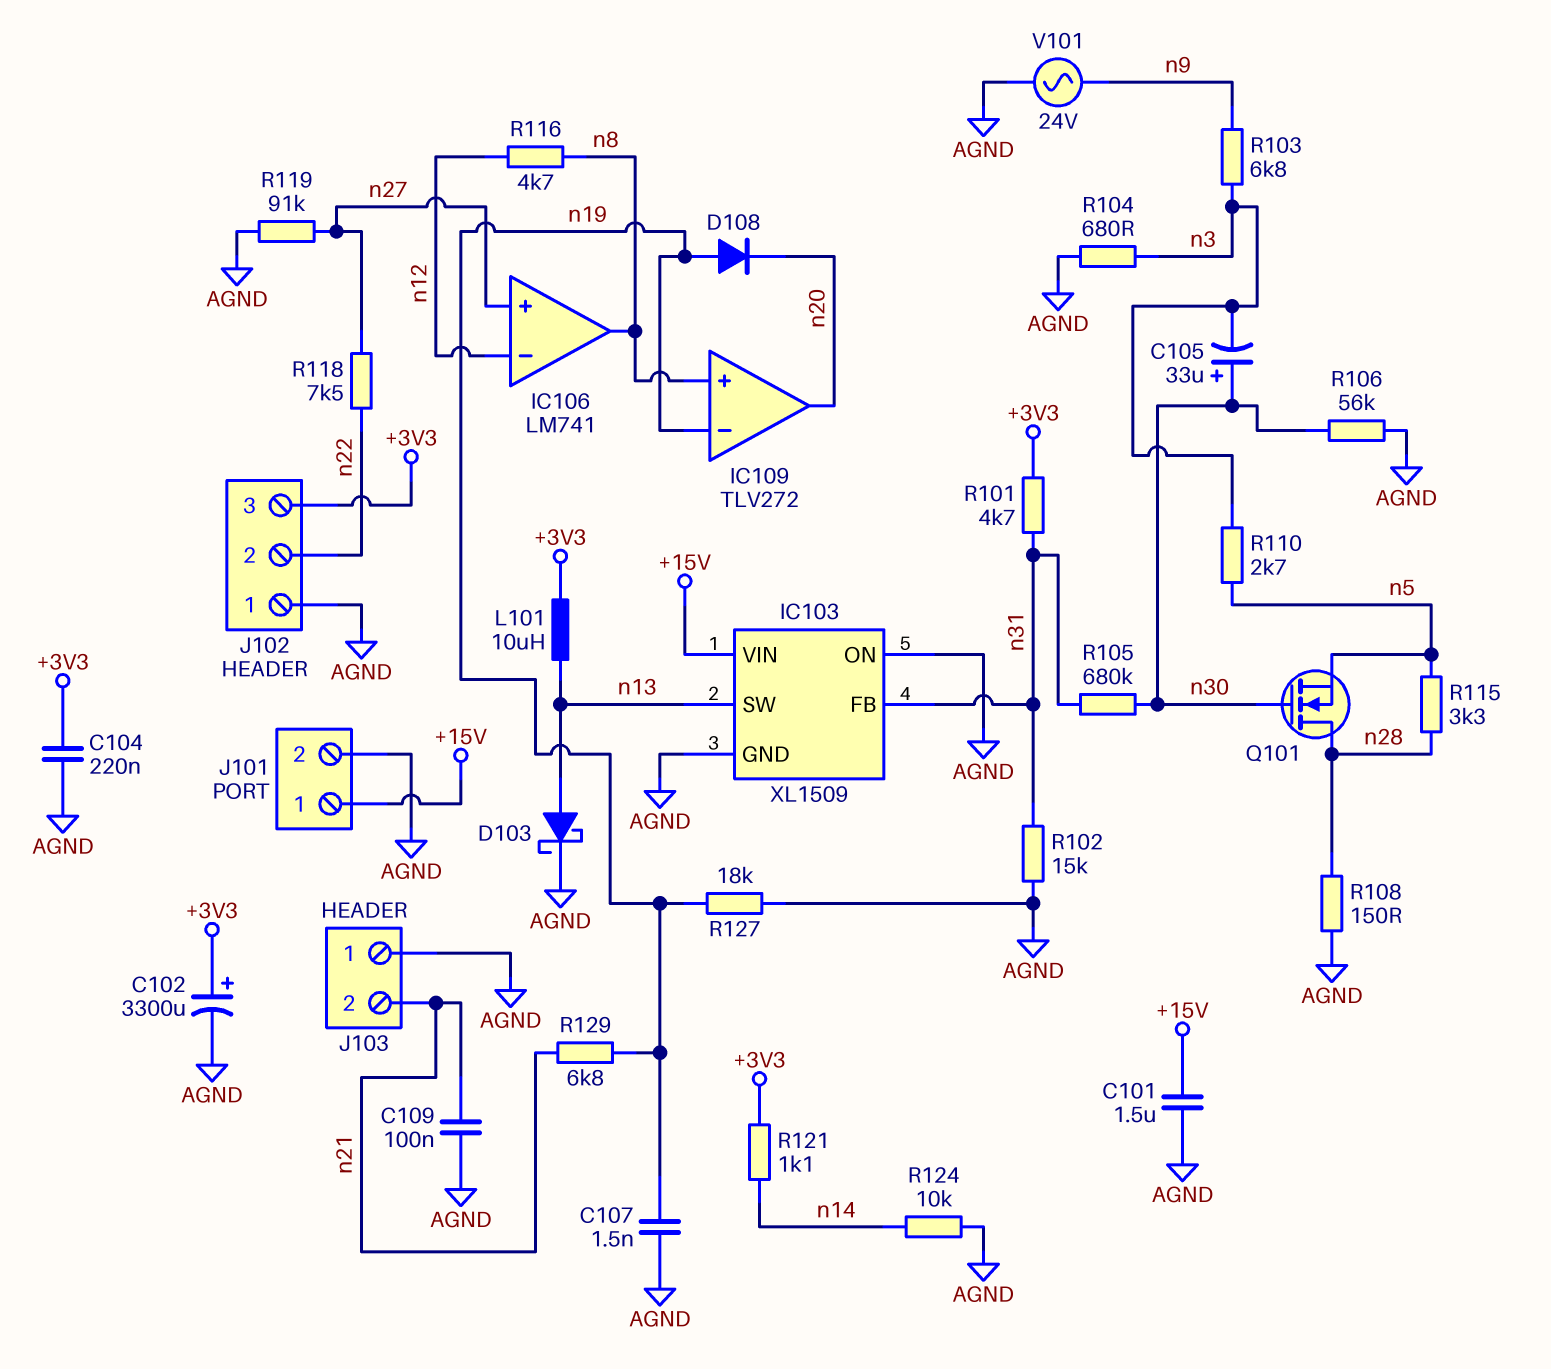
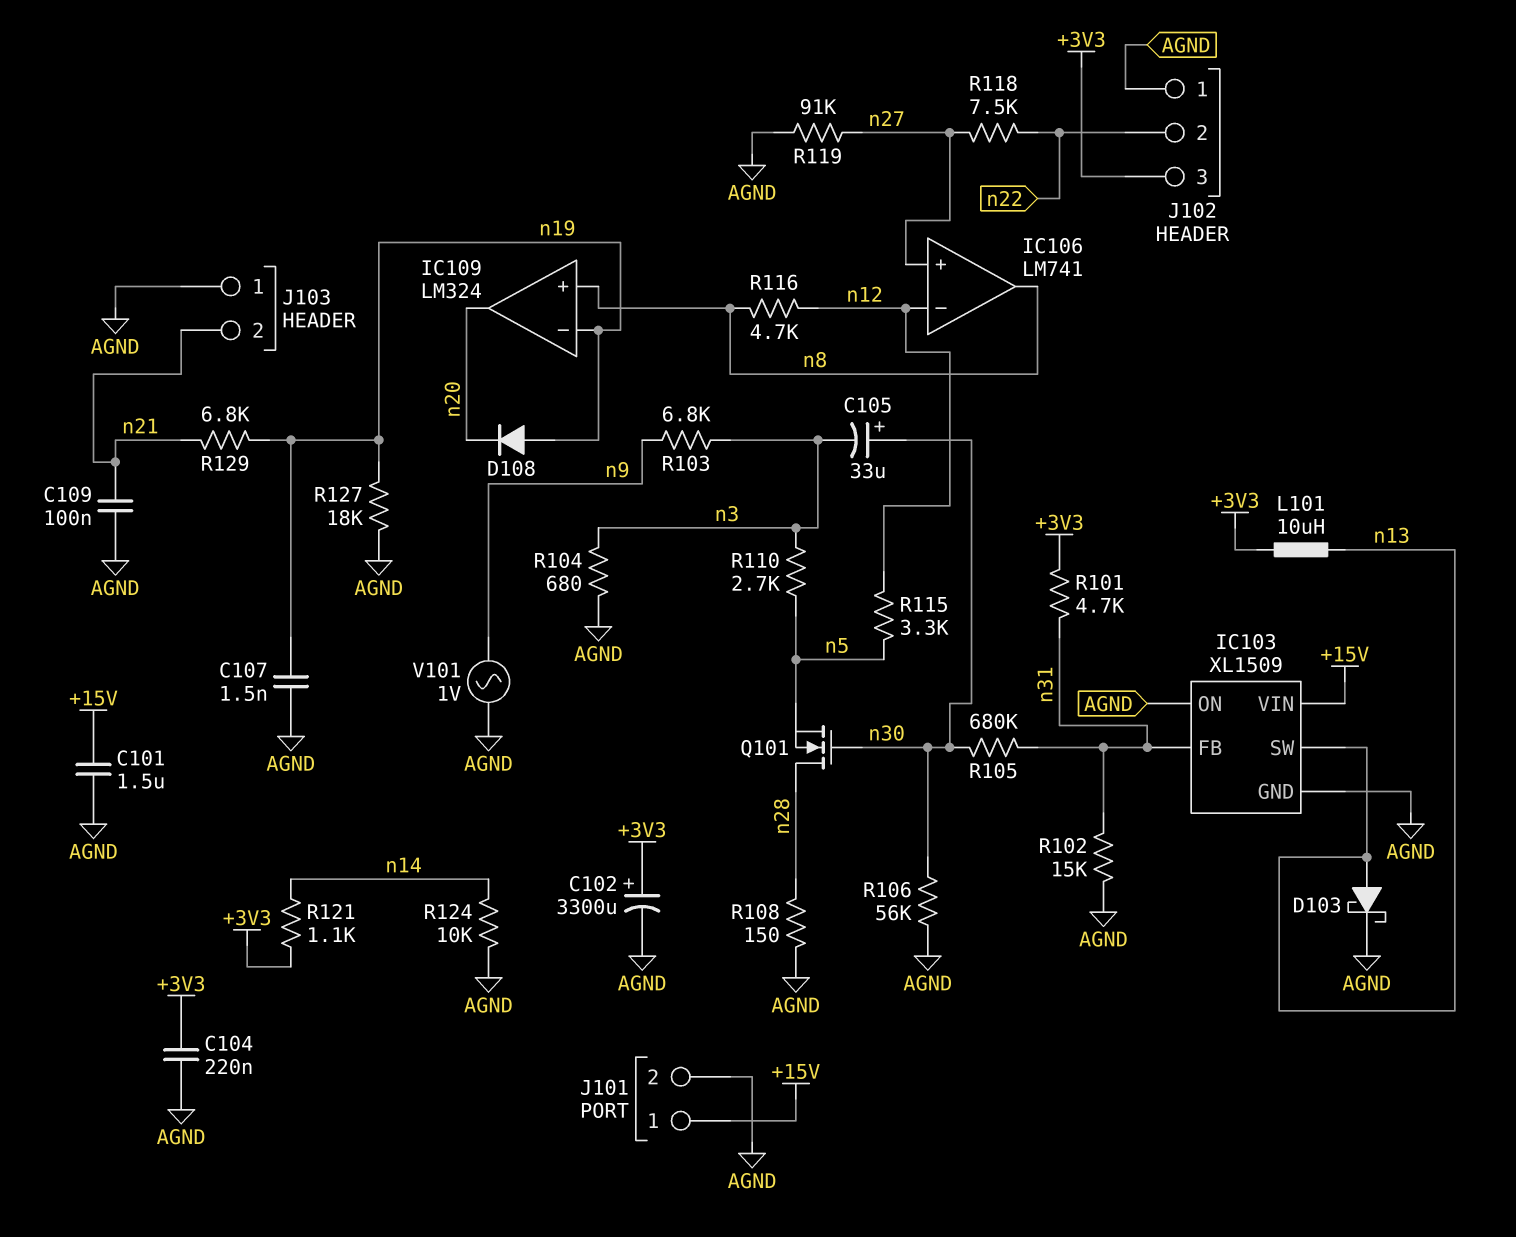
IC109: TLV272 -> LM324
R115: 3.3k (n5, n28) -> 3.3k (n5, n12)
V101: AC 24V (AGND, n9) -> AC 1V (AGND, n9)

